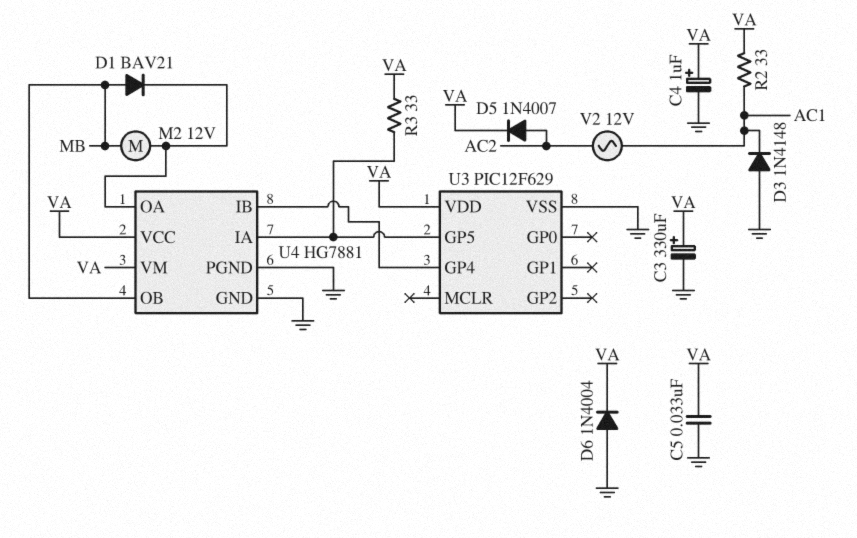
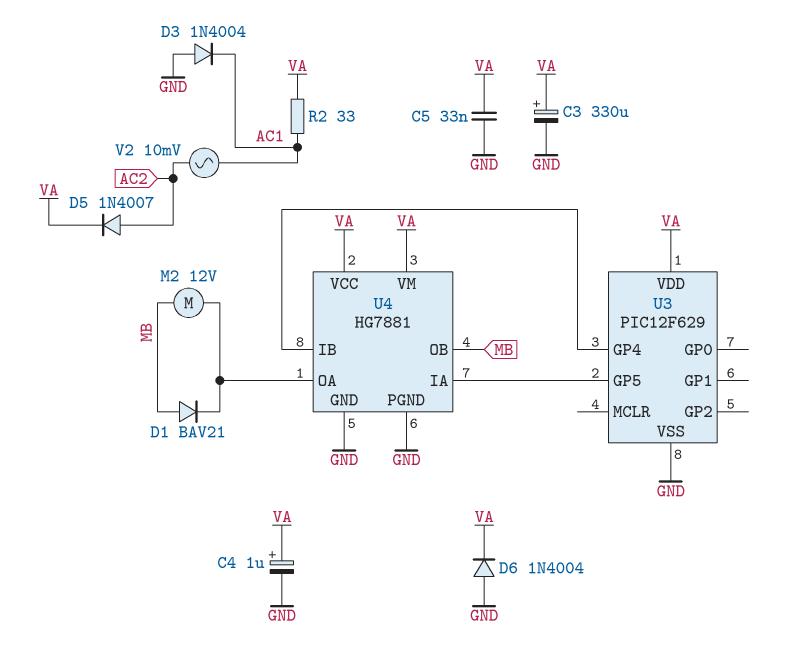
D3: diode 1N4148 (A GND, K AC1) -> diode 1N4004 (A GND, K AC1)
R3: 33 (U3/GP5, VA) -> none
V2: AC 12V (AC1, AC2) -> AC 10mV (AC1, AC2)

